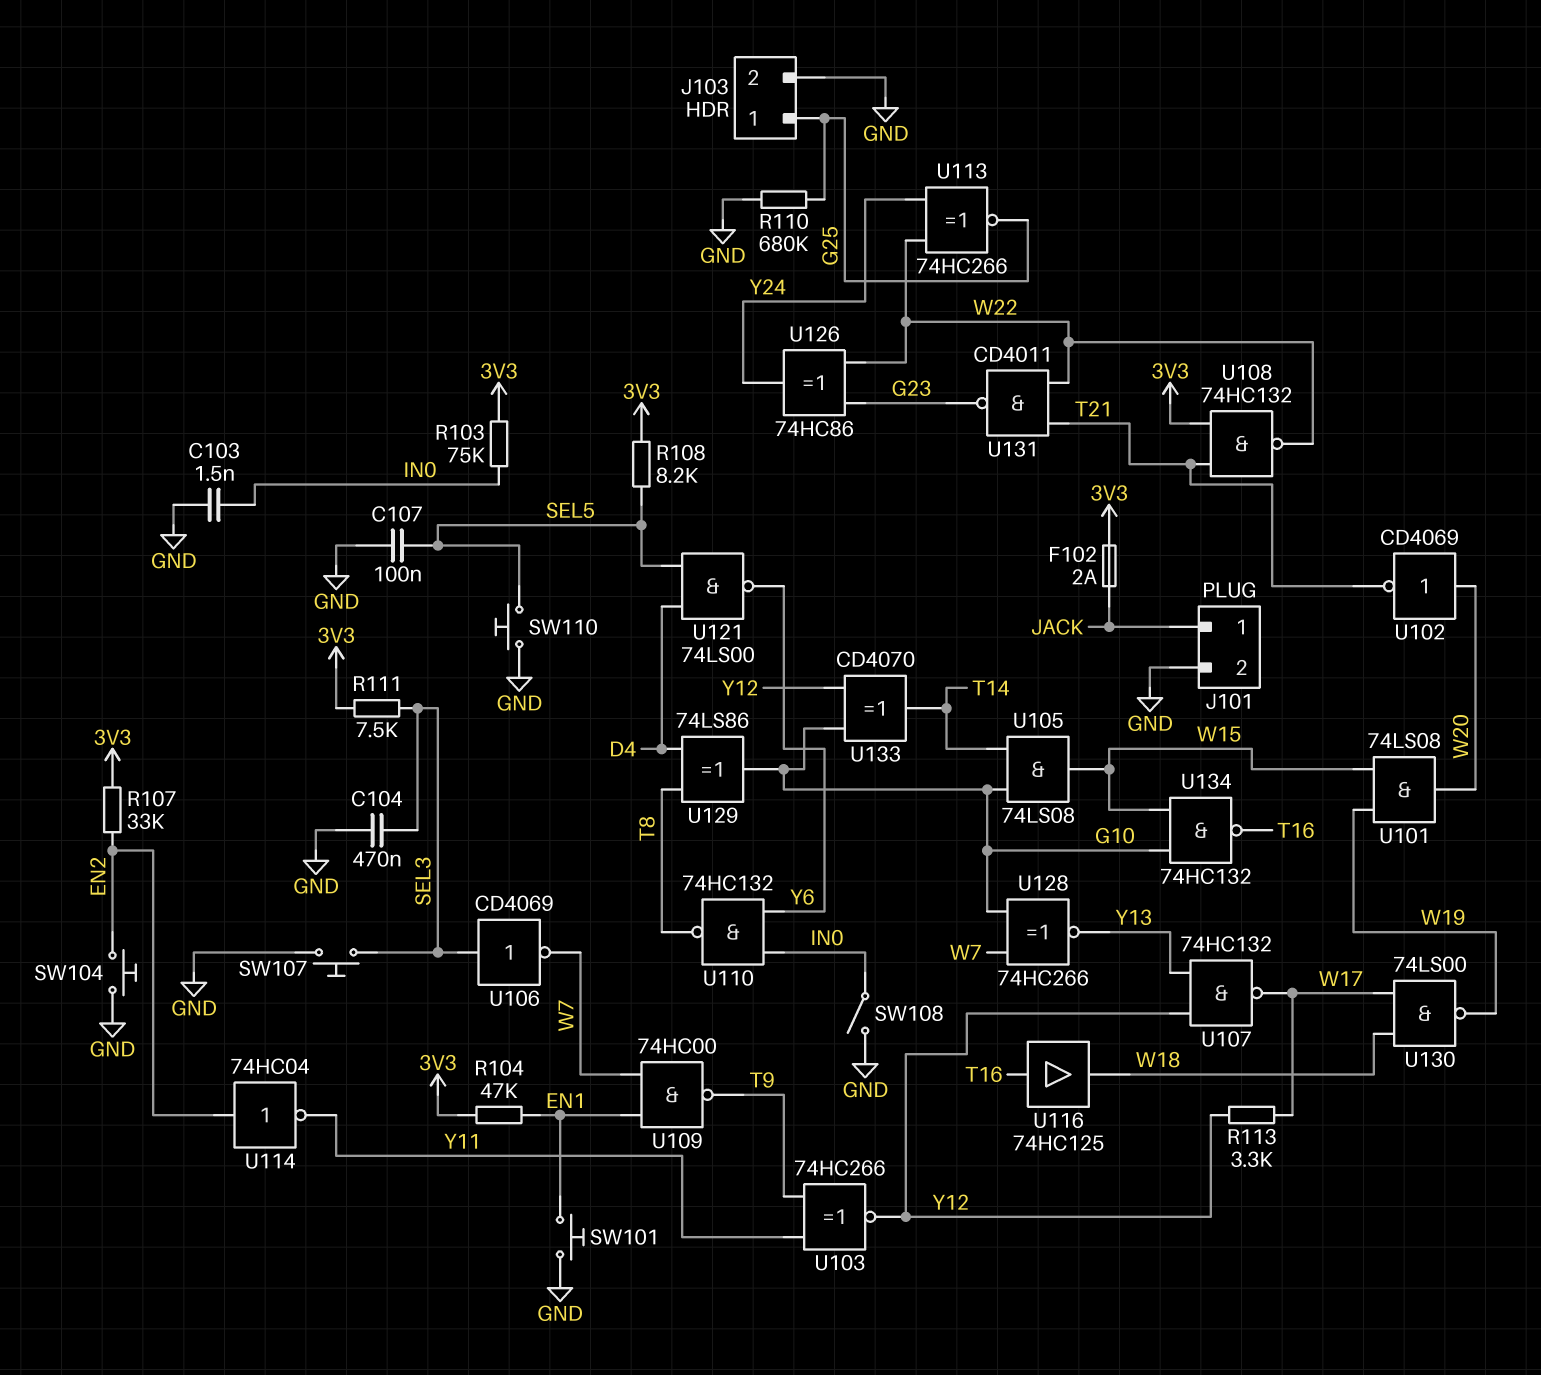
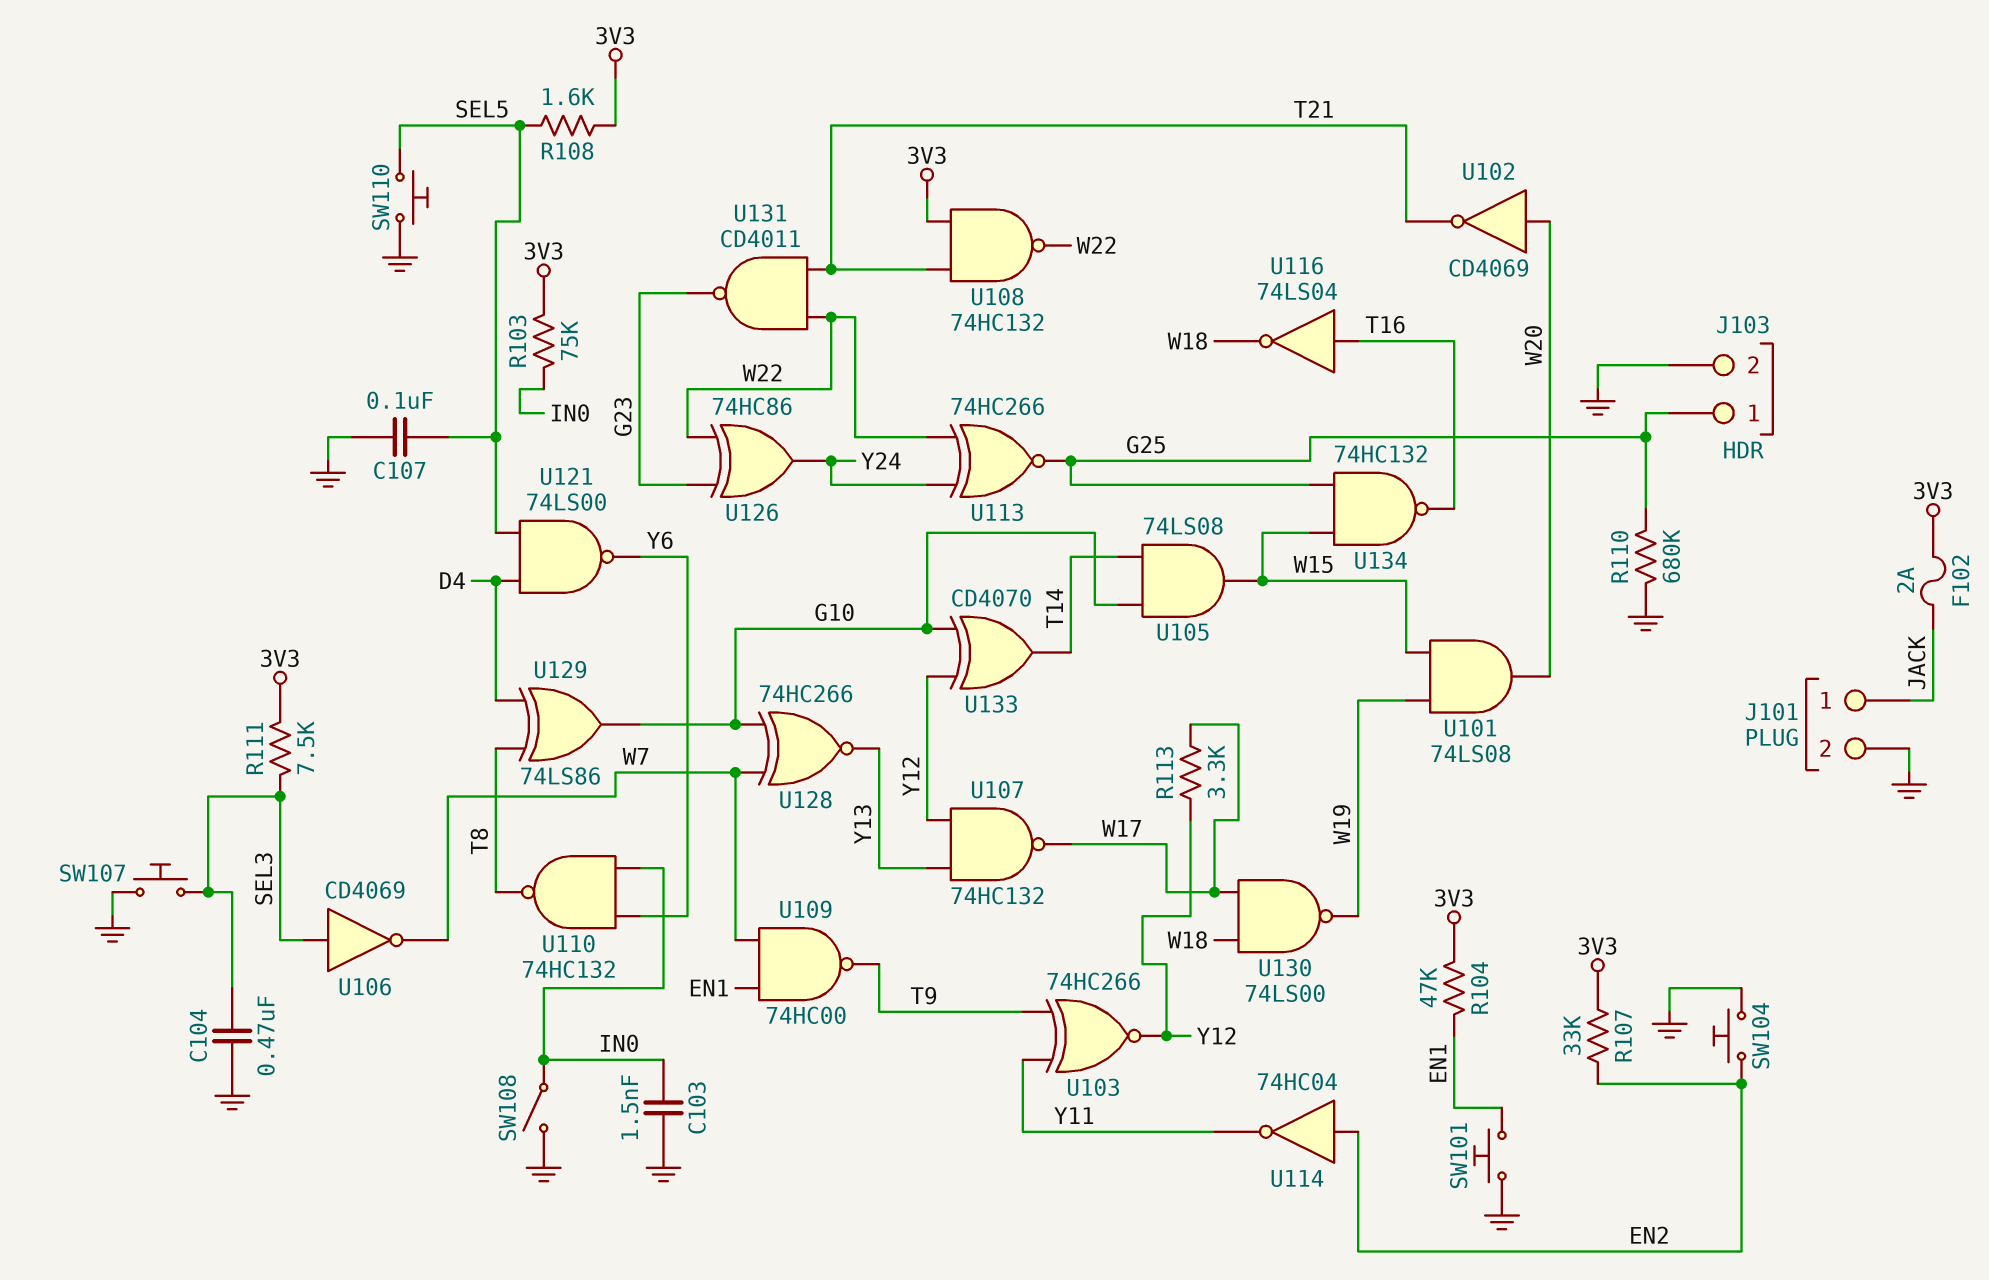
R108: 8.2k (3V3, SEL5) -> 1.6k (3V3, SEL5)
U116: buffer 74HC125 (in T16, out W18) -> NOT 74LS04 (in T16, out W18)
U134: NAND 74HC132 (in G10, in W15, out T16) -> NAND 74HC132 (in G25, in W15, out T16)

